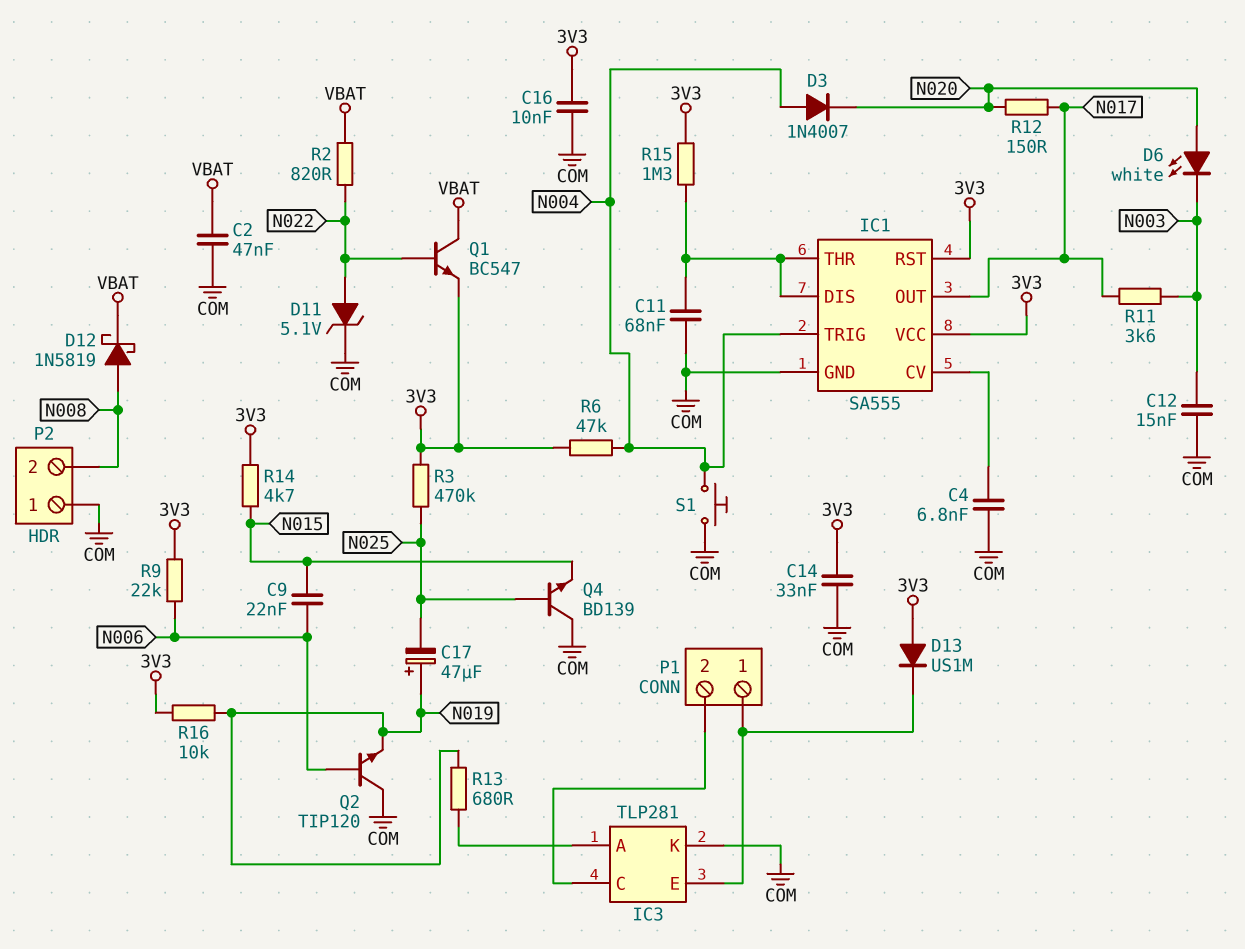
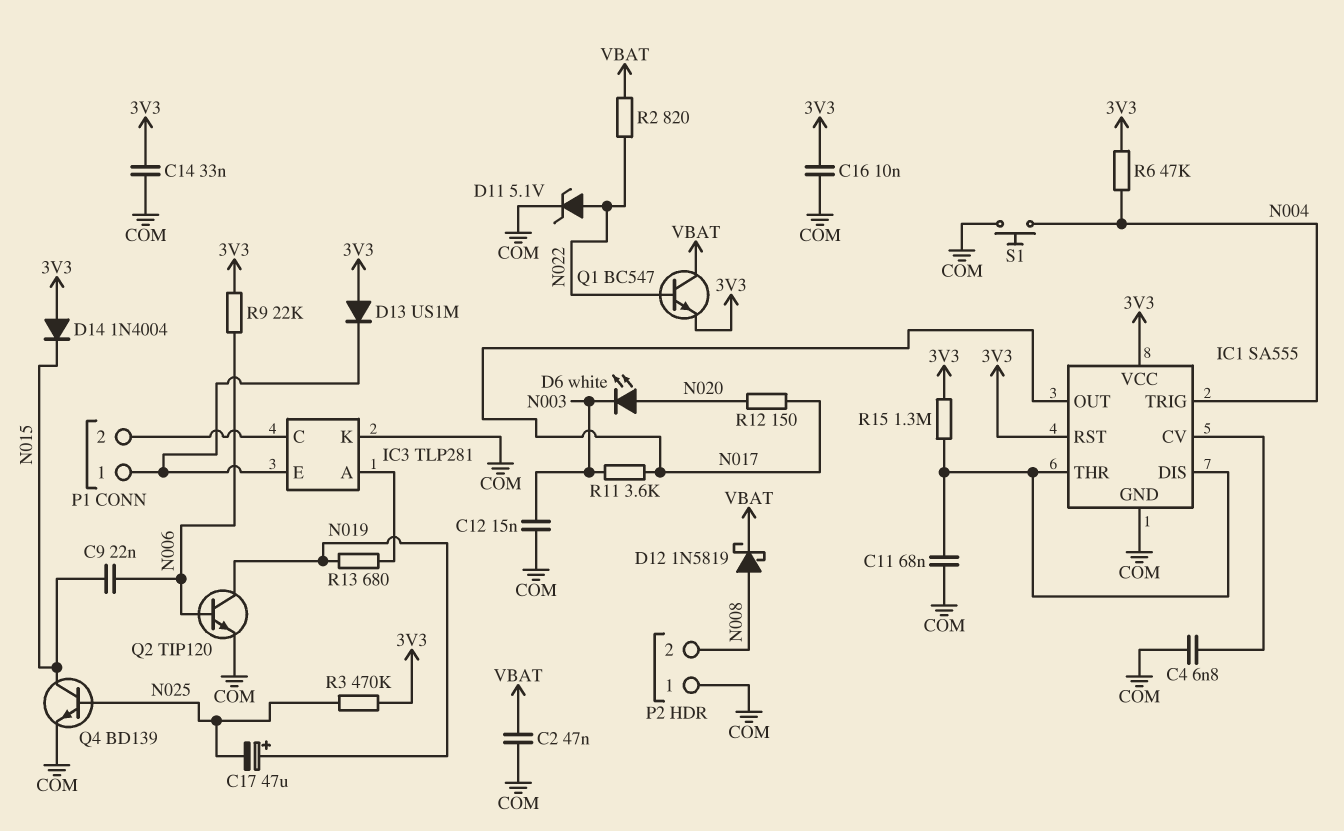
D3: diode 1N4007 (A N004, K N020) -> none
D14: none -> diode 1N4004 (A 3V3, K N015)
Q2: NPN TIP120 (B N006, C COM, E N019) -> NPN TIP120 (B N006, C N019, E COM)
Q4: NPN BD139 (B N025, C COM, E N015) -> NPN BD139 (B N025, C N015, E COM)
R14: 4.7k (3V3, N015) -> none
R16: 10k (3V3, N019) -> none

